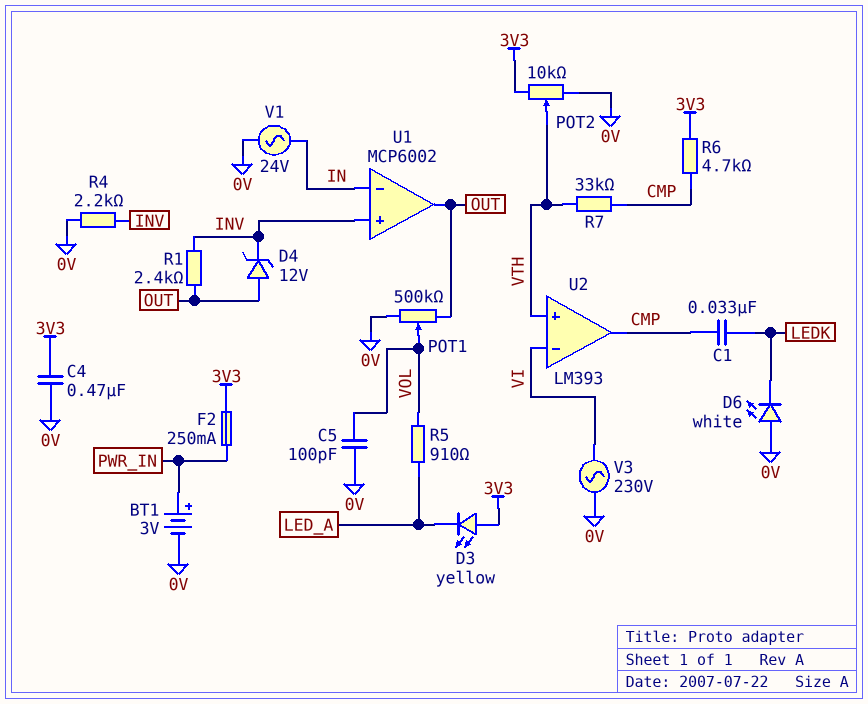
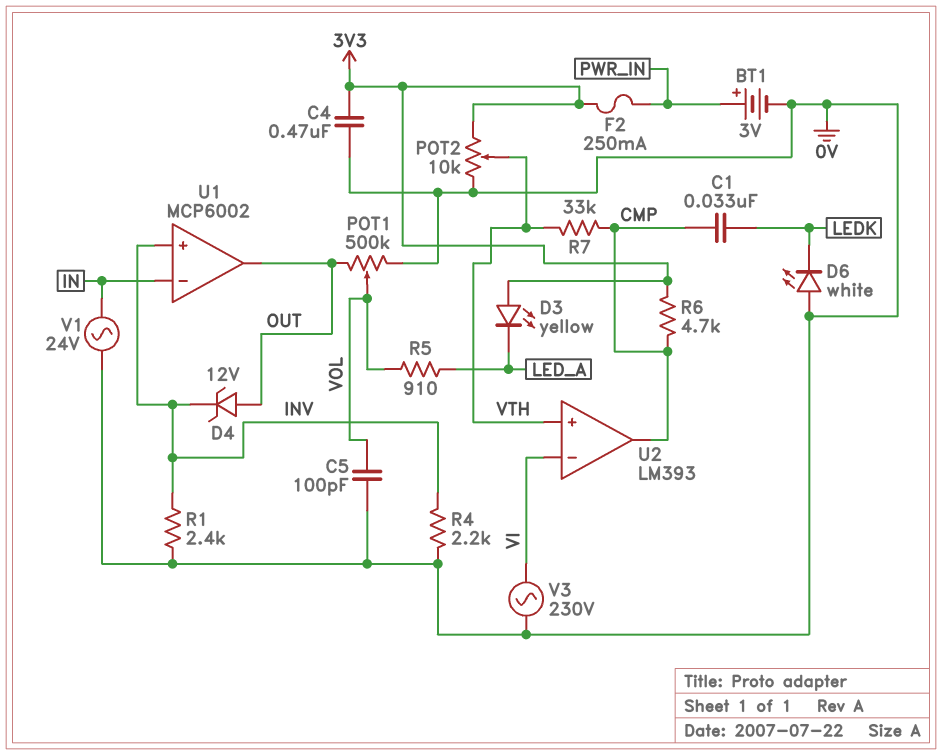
R1: 2.4k (INV, OUT) -> 2.4k (0V, INV)

